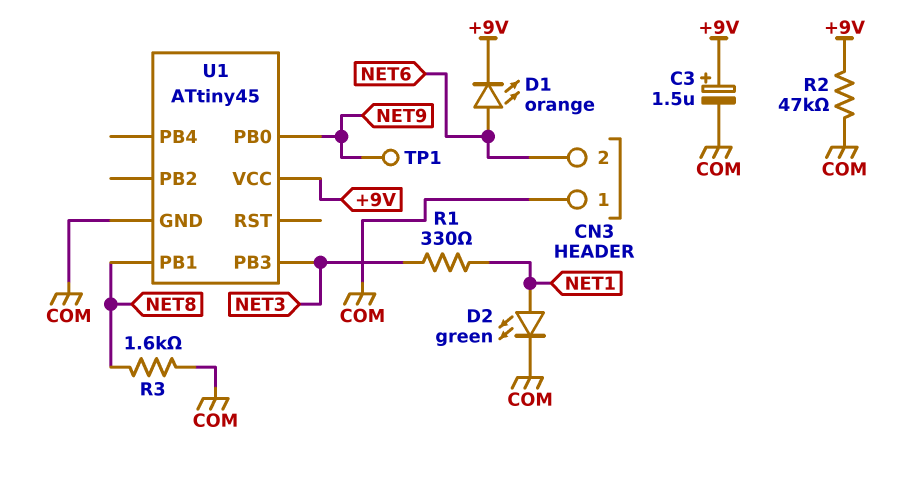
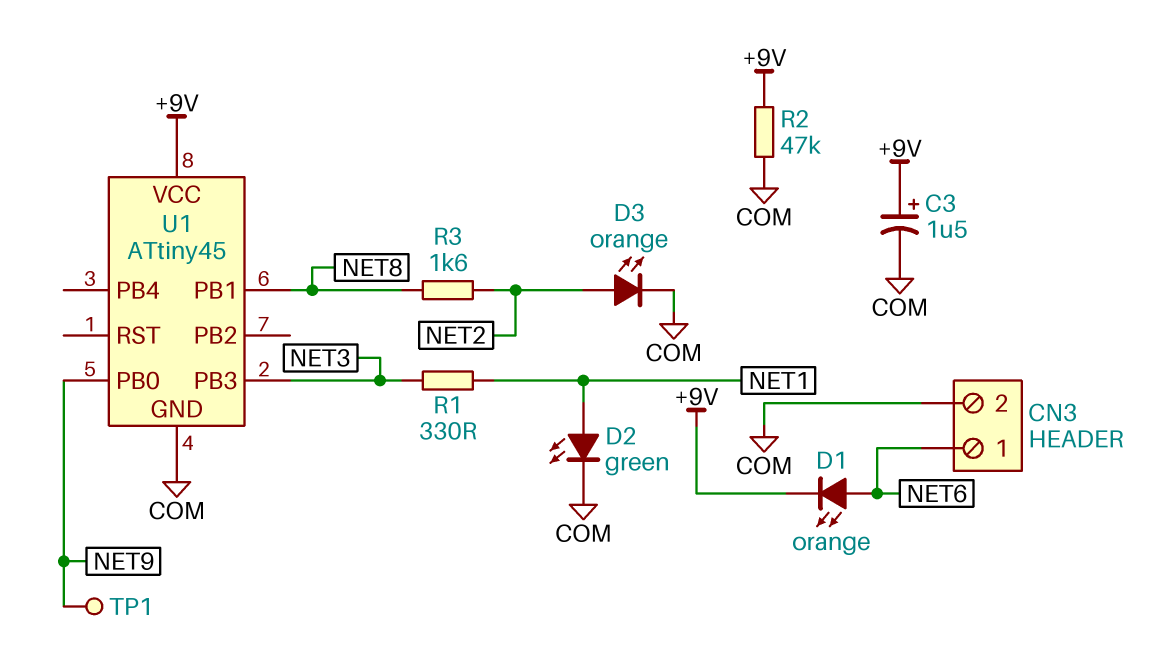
CN3 pin 1: COM -> NET6
CN3 pin 2: NET6 -> COM
D3: none -> LED orange (A NET2, K COM)
R3: 1.6k (COM, NET8) -> 1.6k (NET2, NET8)

